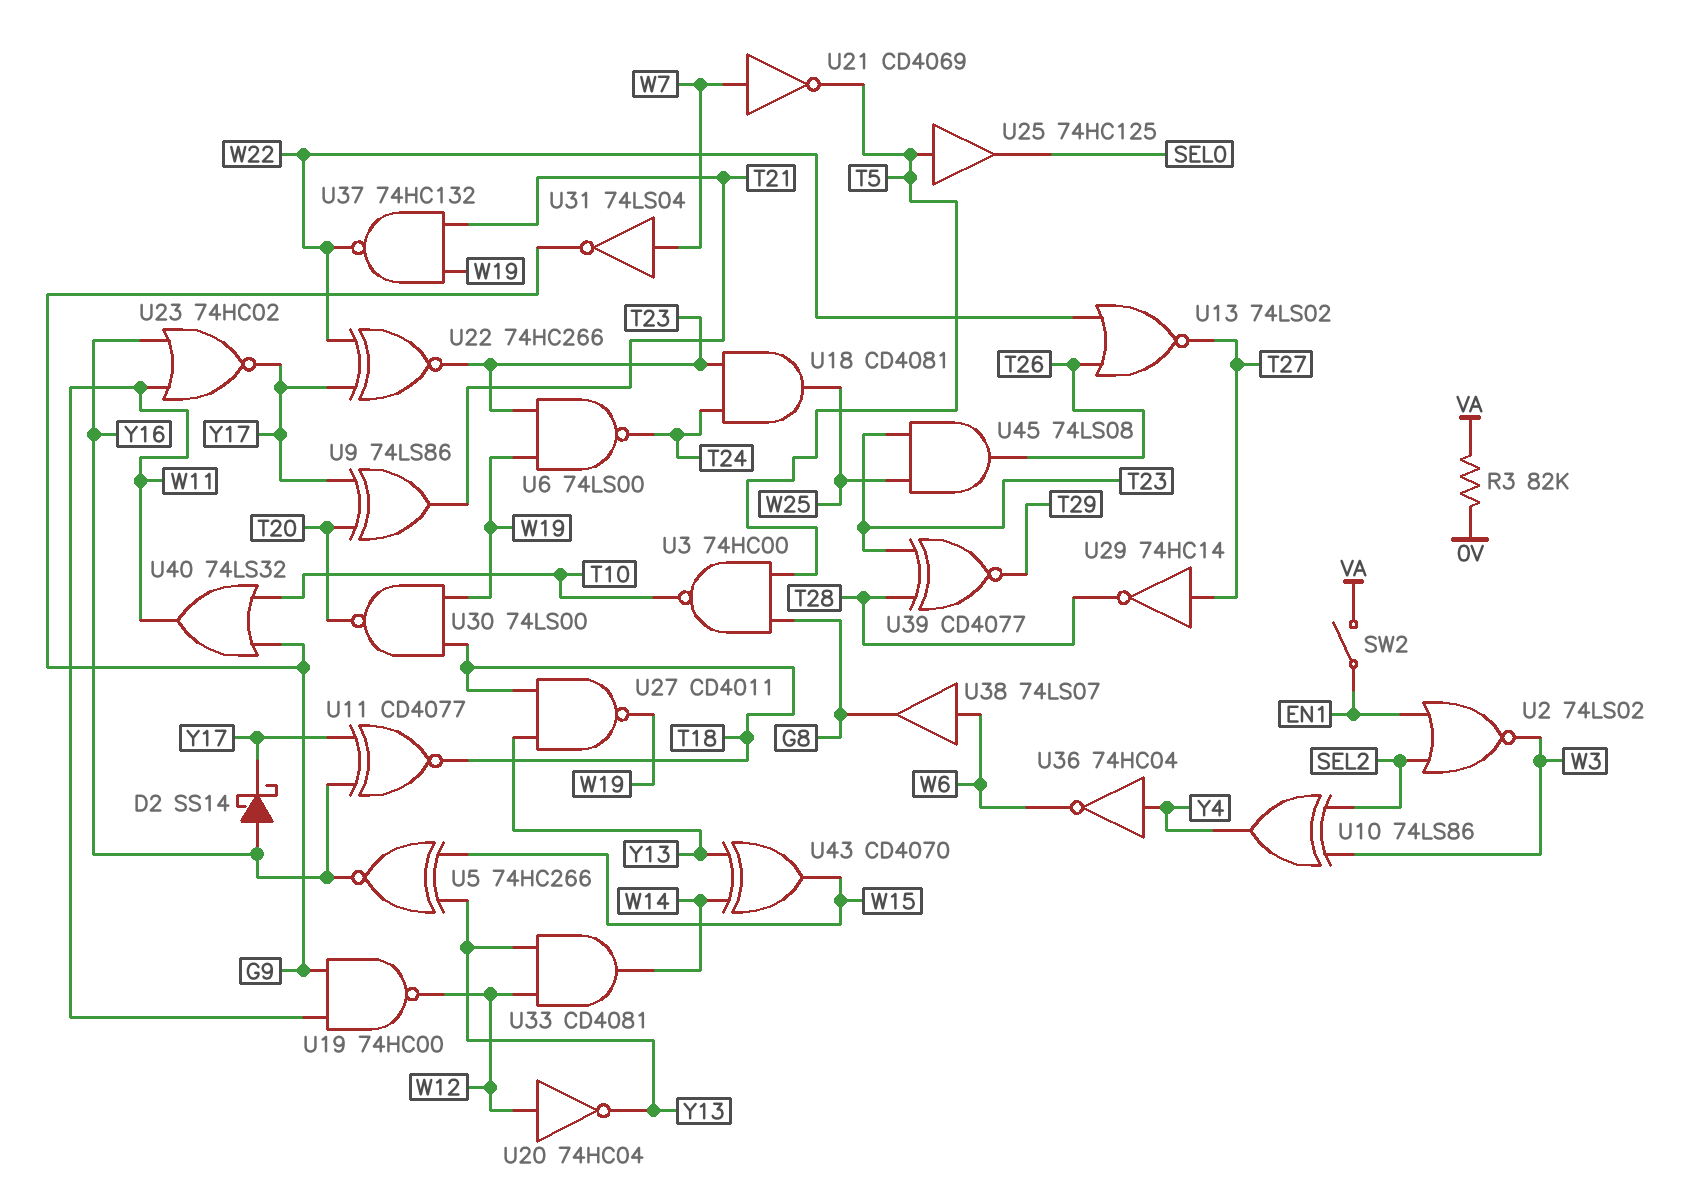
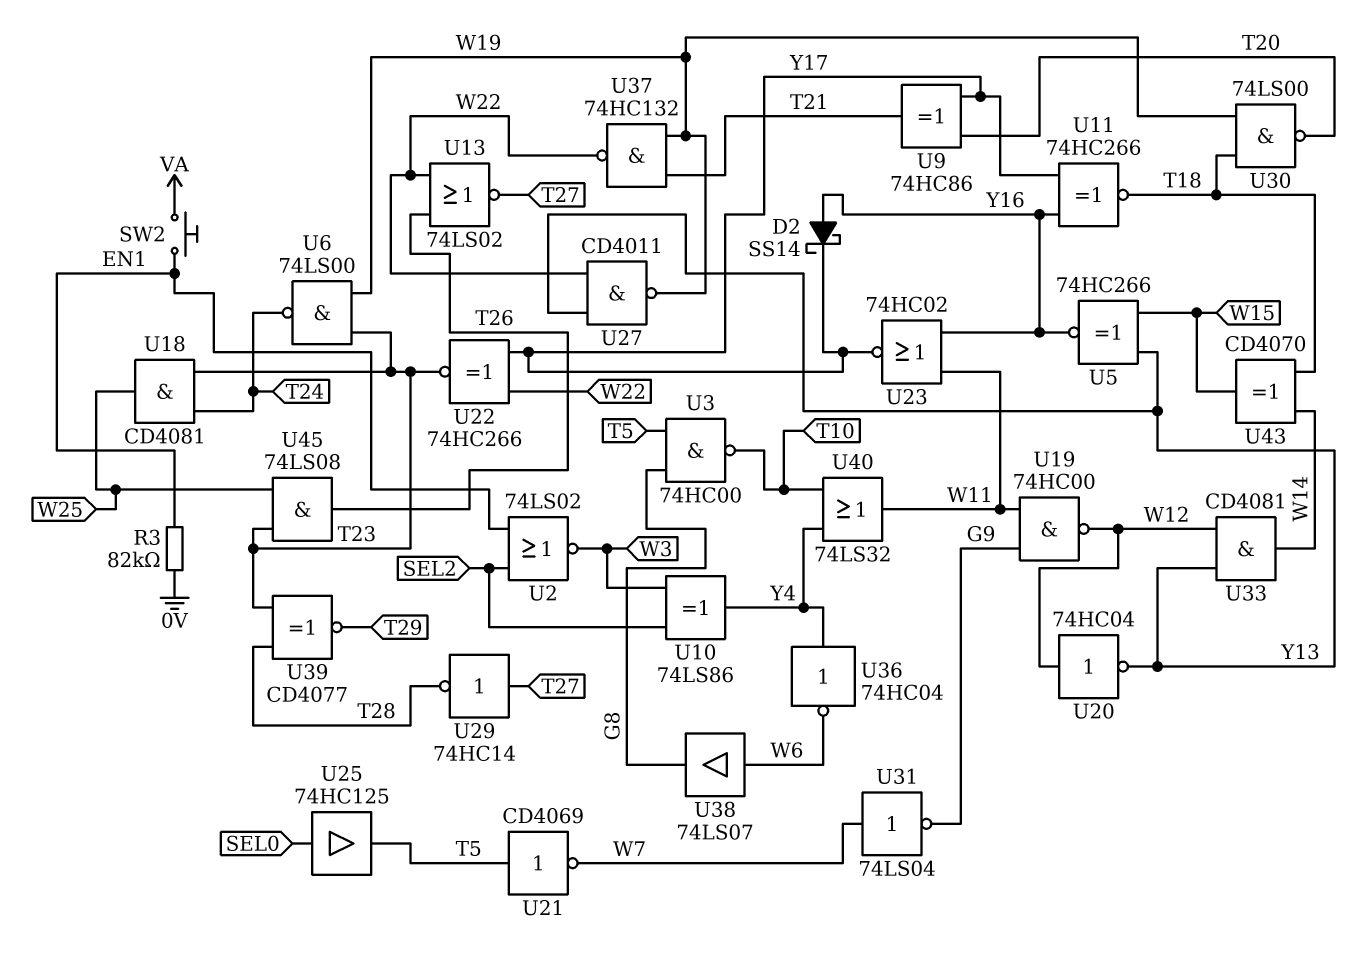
R3: 82k (0V, VA) -> 82k (0V, EN1)
SW2: switch (EN1, VA) -> button (EN1, VA)
U9: XOR 74LS86 (in T20, in Y17, out T21) -> XOR 74HC86 (in T20, in Y17, out T21)
U11: XNOR CD4077 (in Y16, in Y17, out T18) -> XNOR 74HC266 (in Y16, in Y17, out T18)
U21: NOT CD4069 (in W7, out T5) -> NOT CD4069 (in T5, out W7)
U25: buffer 74HC125 (in T5, out SEL0) -> buffer 74HC125 (in SEL0, out T5)
U27: NAND CD4011 (in T18, in Y13, out W19) -> NAND CD4011 (in W22, in Y13, out W19)
U40: OR 74LS32 (in G9, in T10, out W11) -> OR 74LS32 (in T10, in Y4, out W11)
U43: XOR CD4070 (in W14, in Y13, out W15) -> XOR CD4070 (in T18, in W14, out W15)

